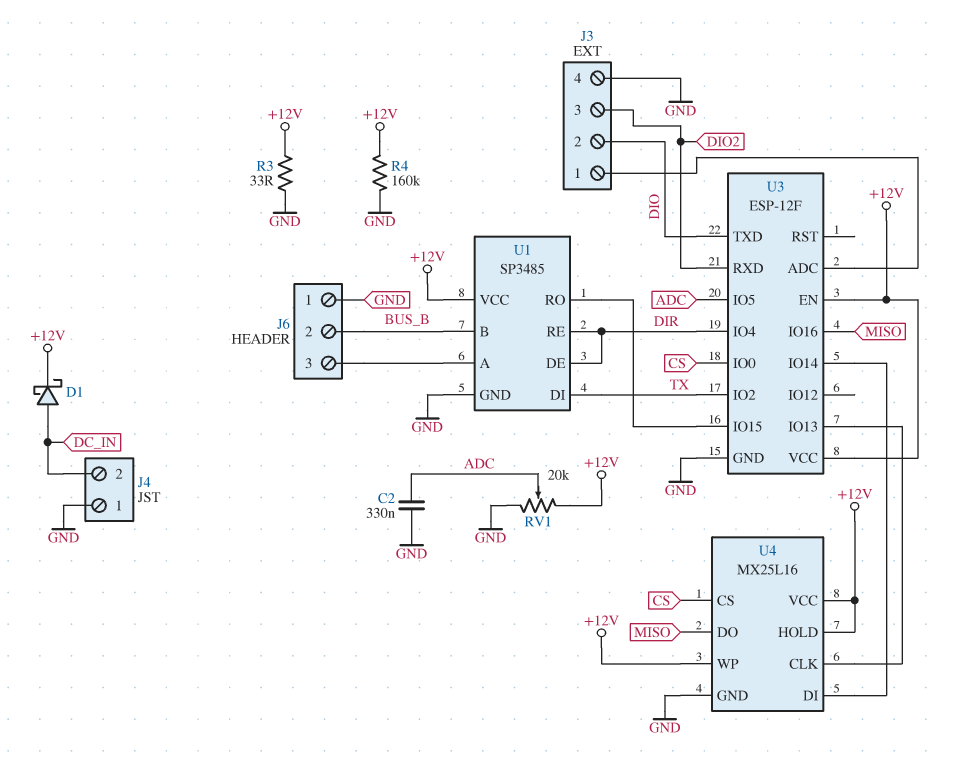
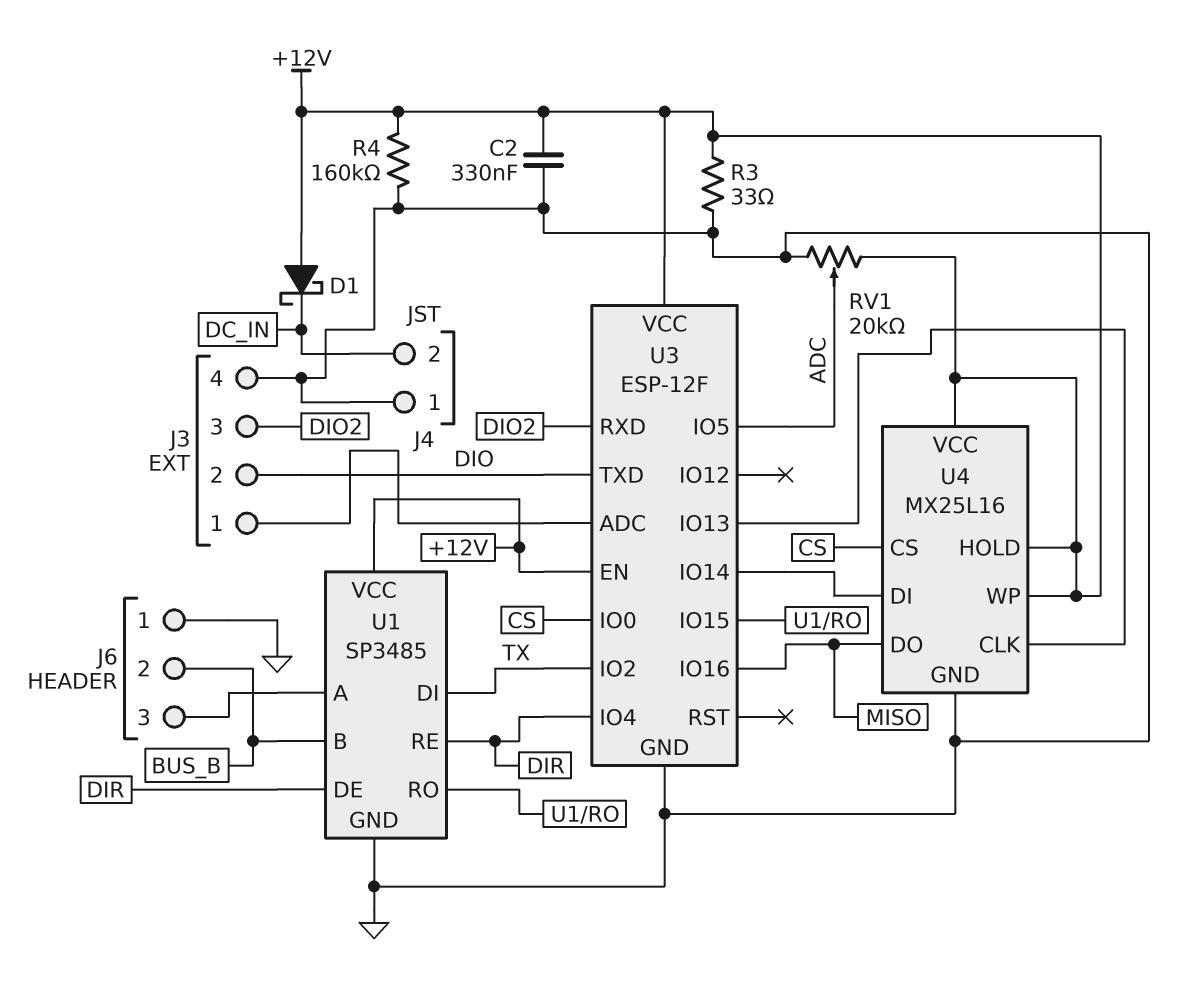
C2: 330nF (ADC, GND) -> 330nF (+12V, GND)
D1: schottky (A DC_IN, K +12V) -> schottky (A +12V, K DC_IN)

